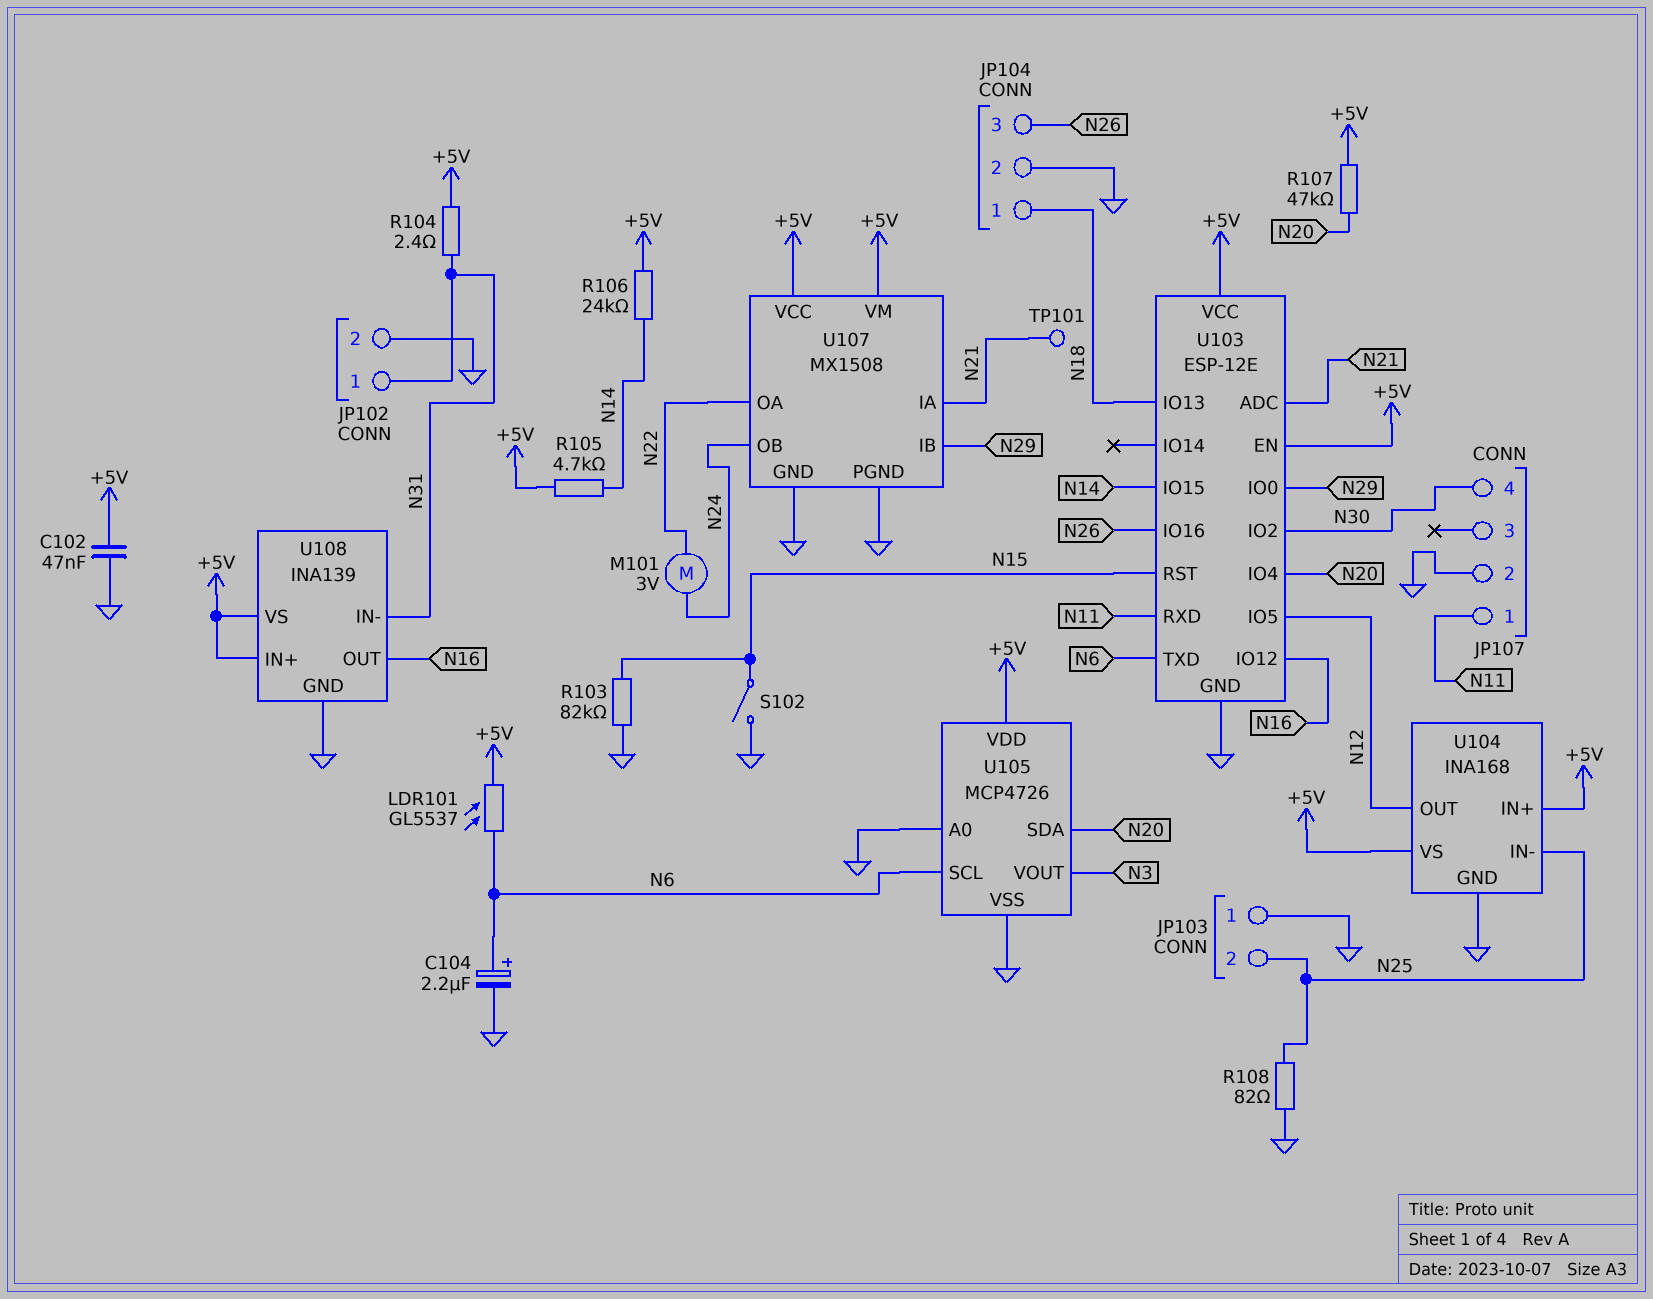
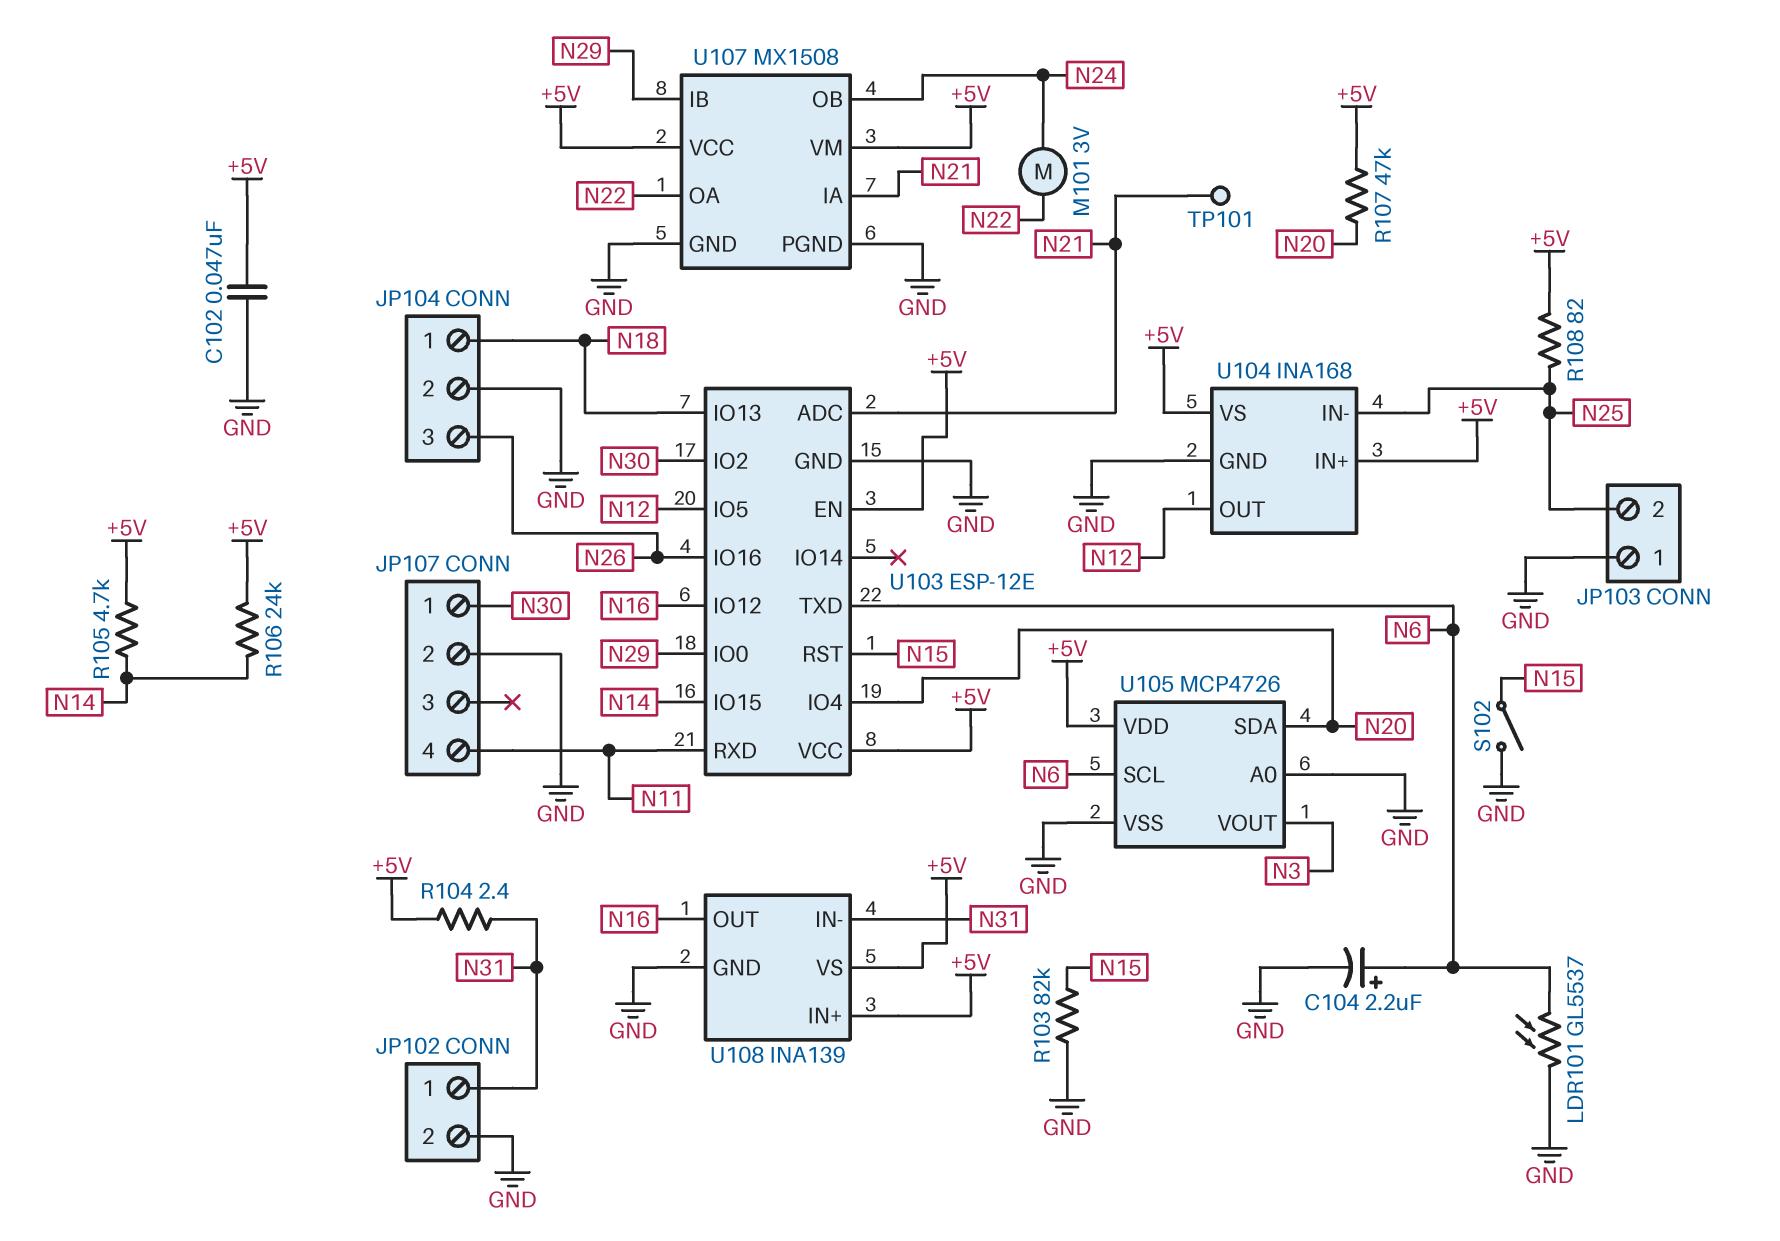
JP107 pin 1: N11 -> N30
JP107 pin 4: N30 -> N11
LDR101: GL5537 (+5V, N6) -> GL5537 (GND, N6)
R108: 82 (GND, N25) -> 82 (+5V, N25)

